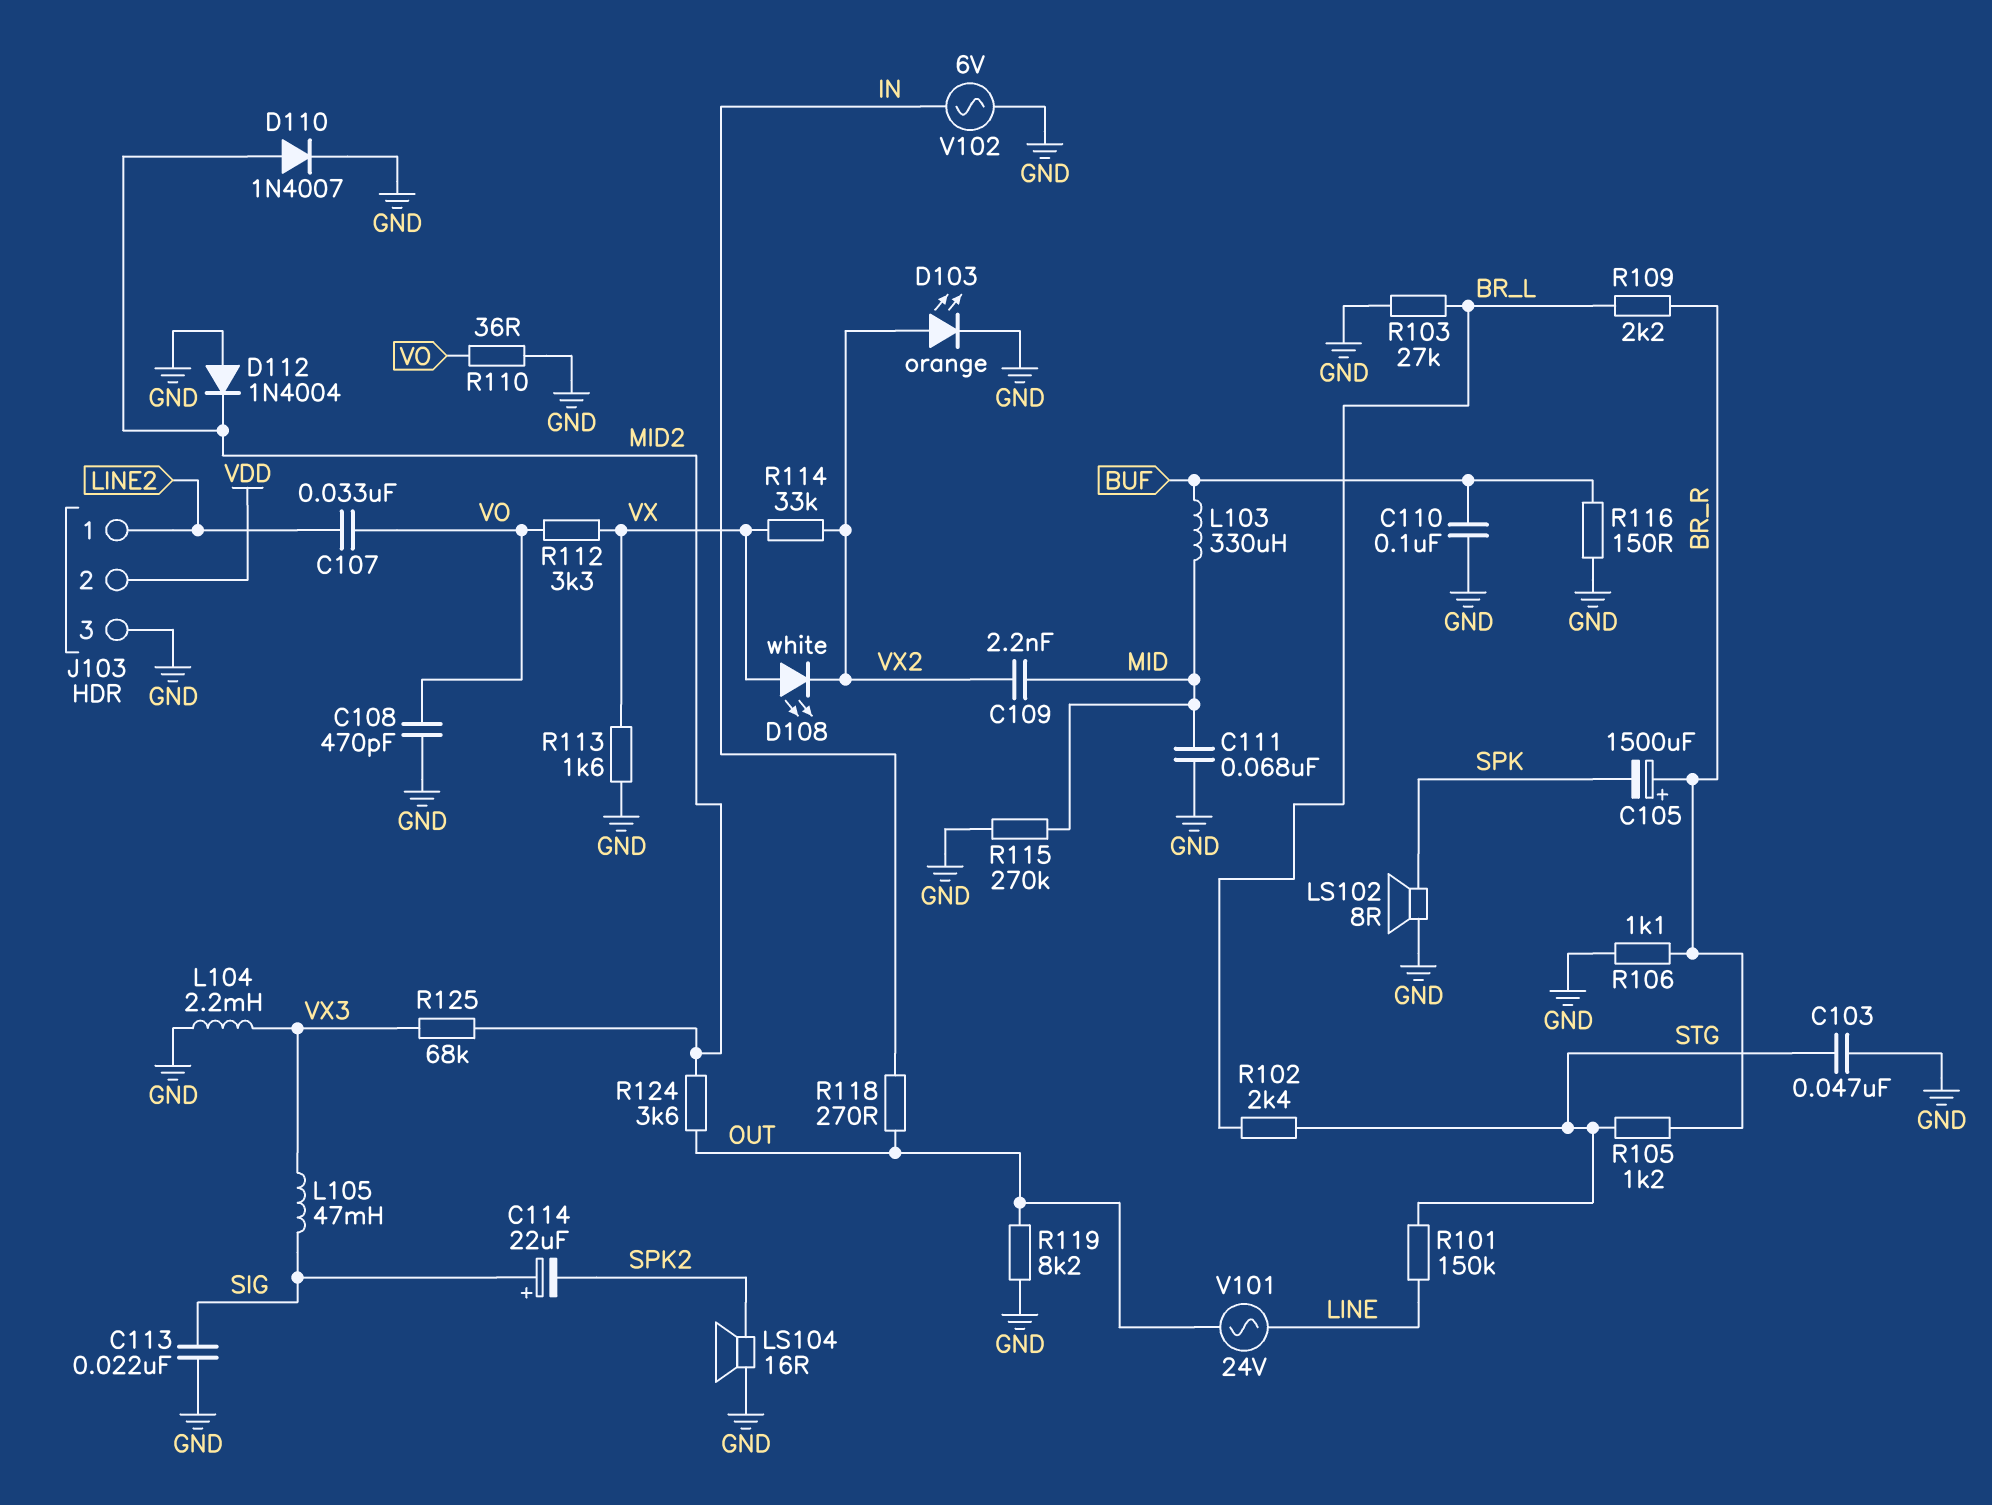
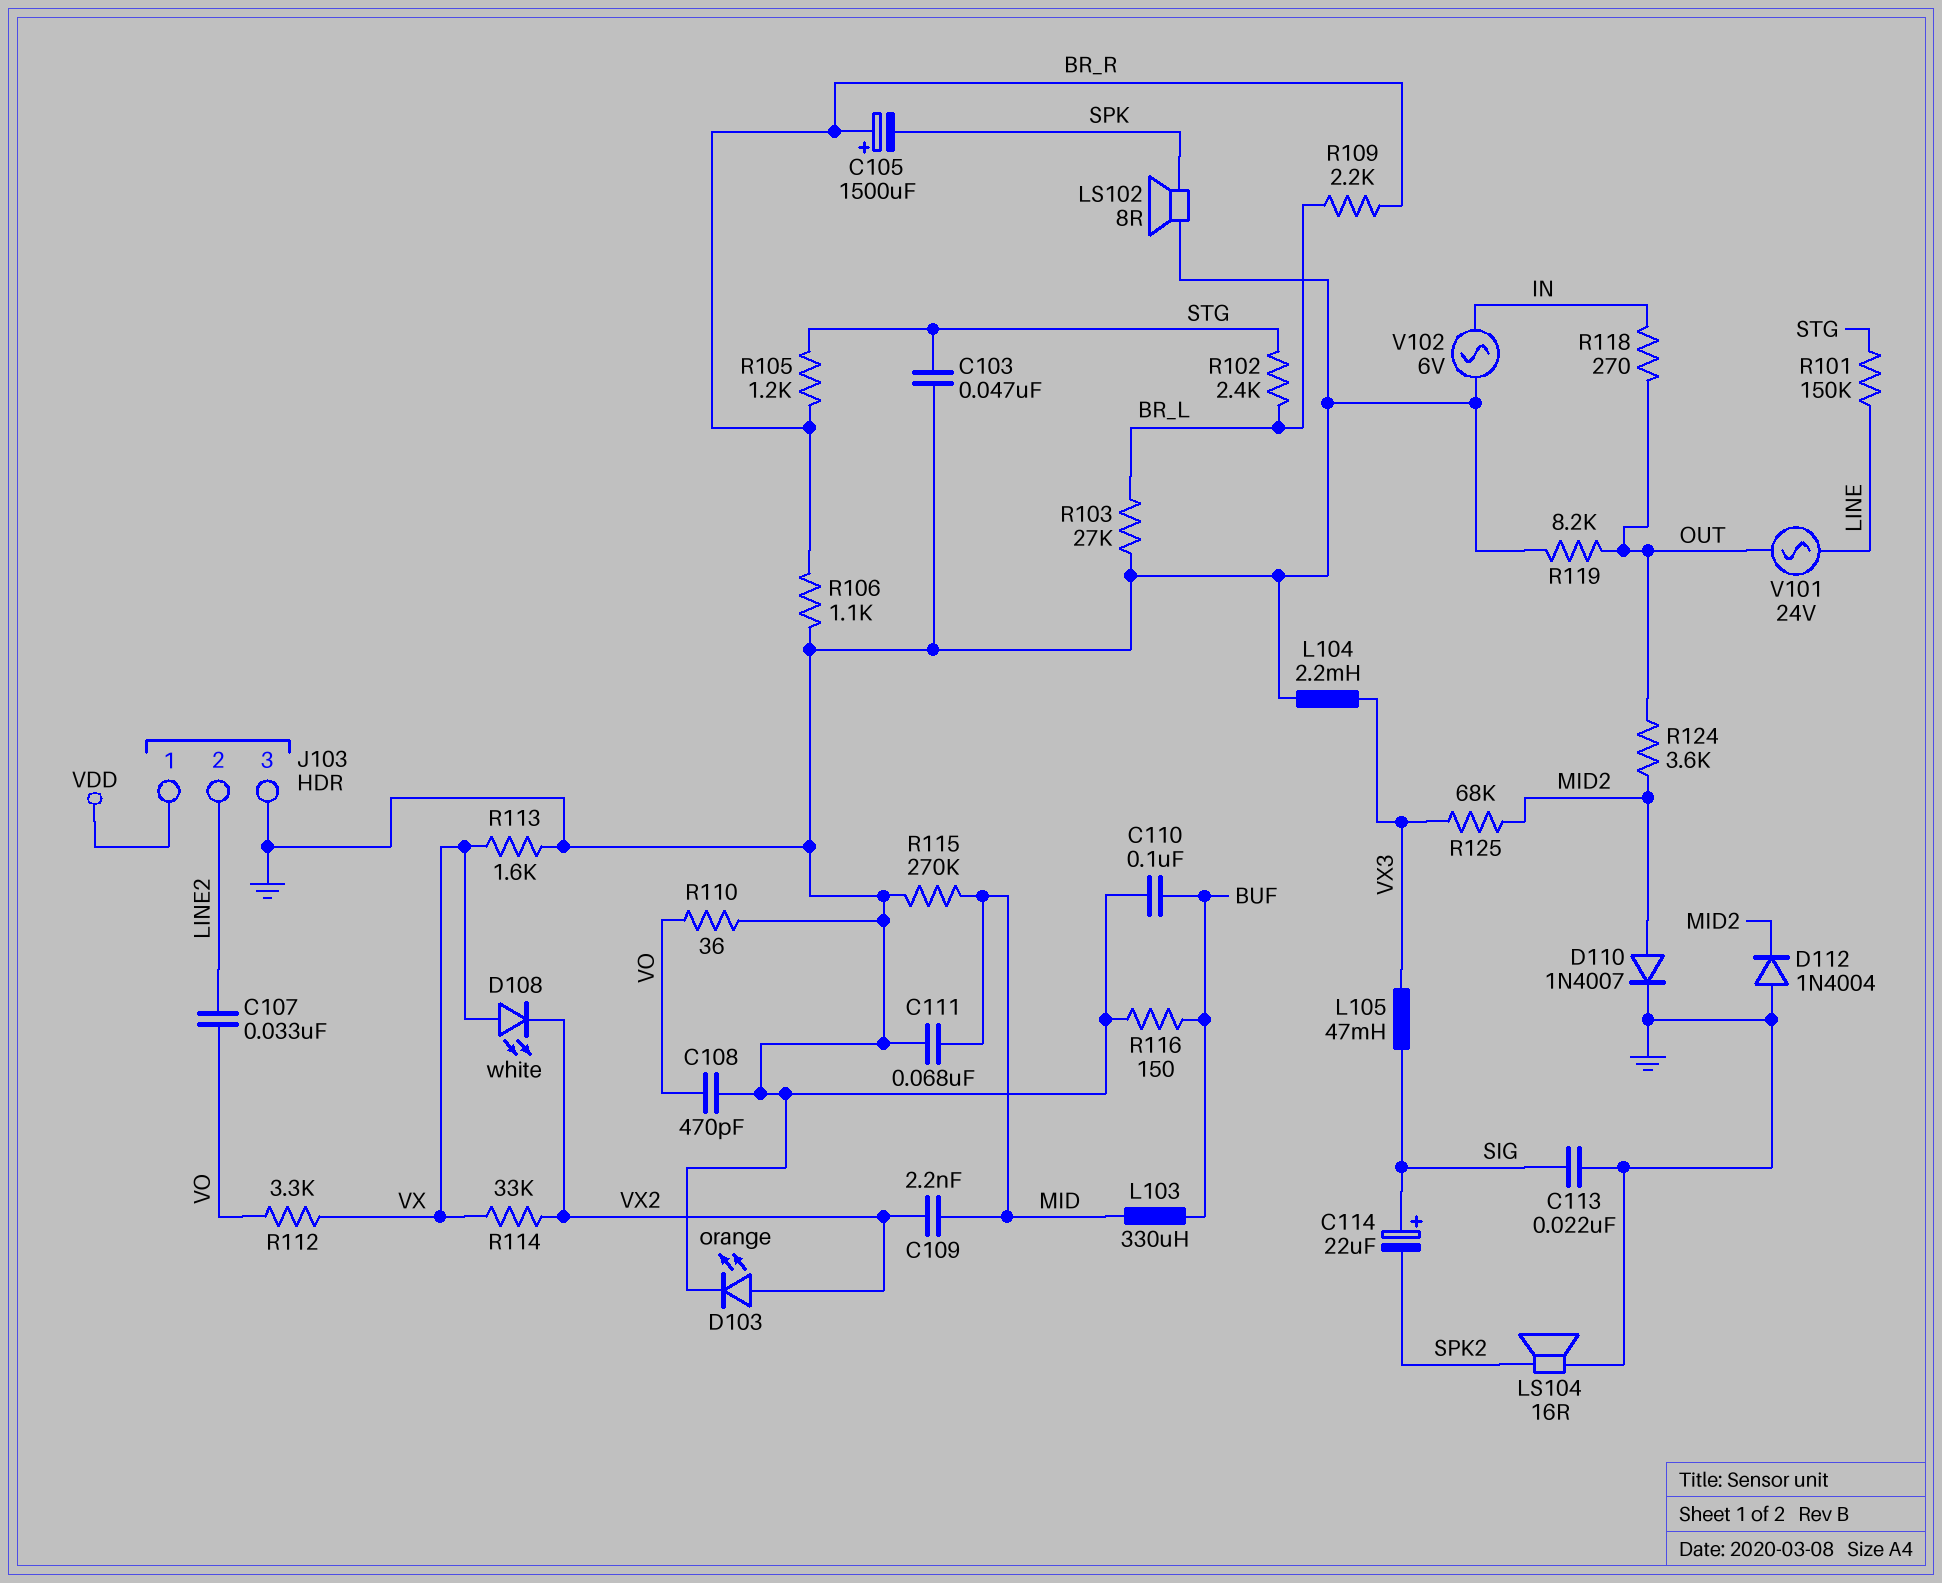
J103 pin 1: LINE2 -> VDD
J103 pin 2: VDD -> LINE2

